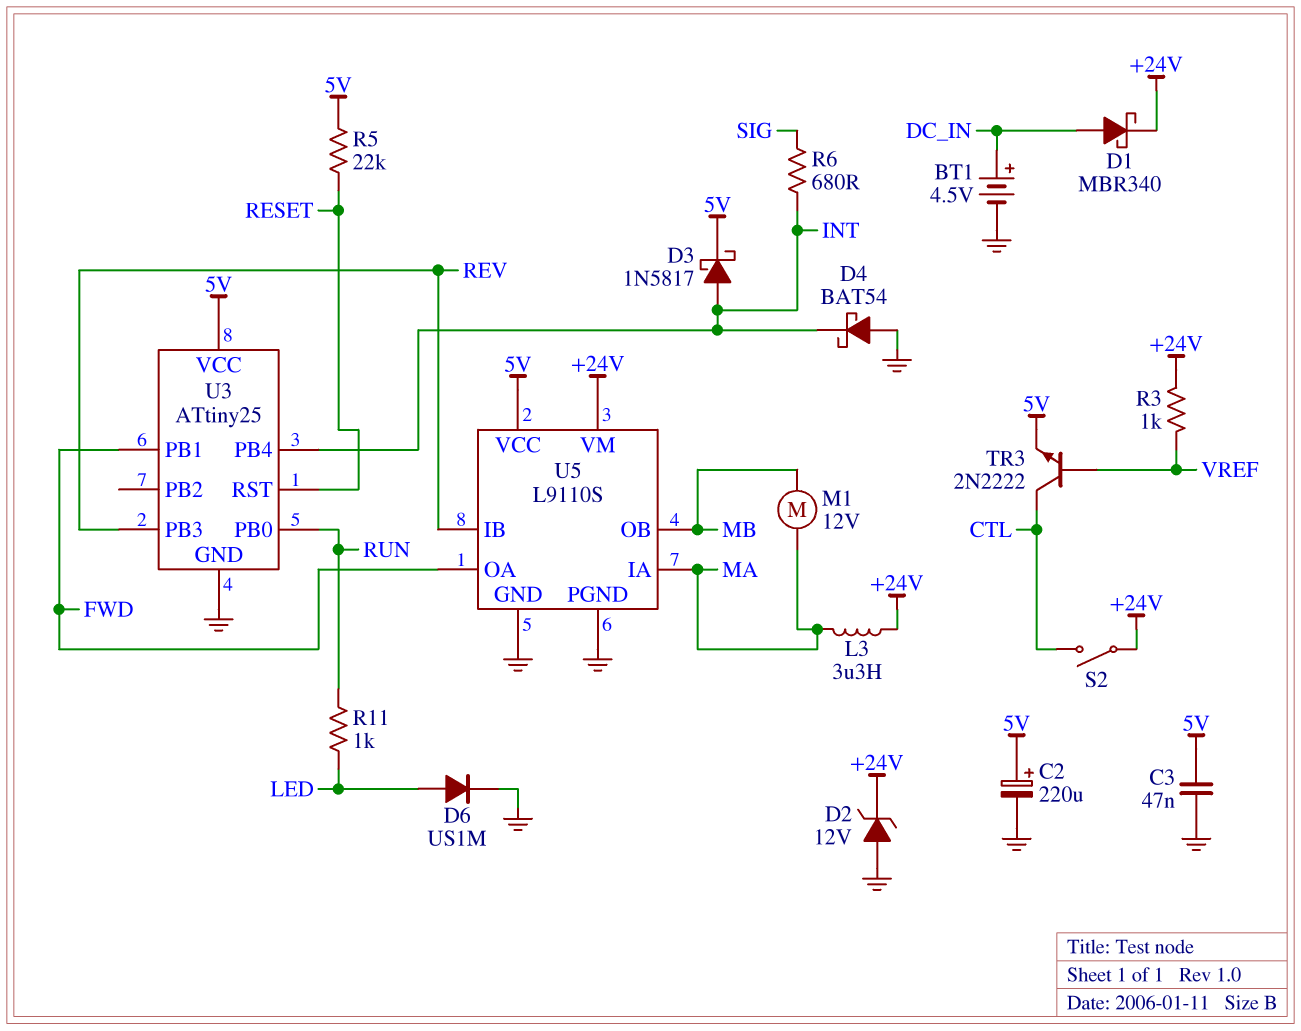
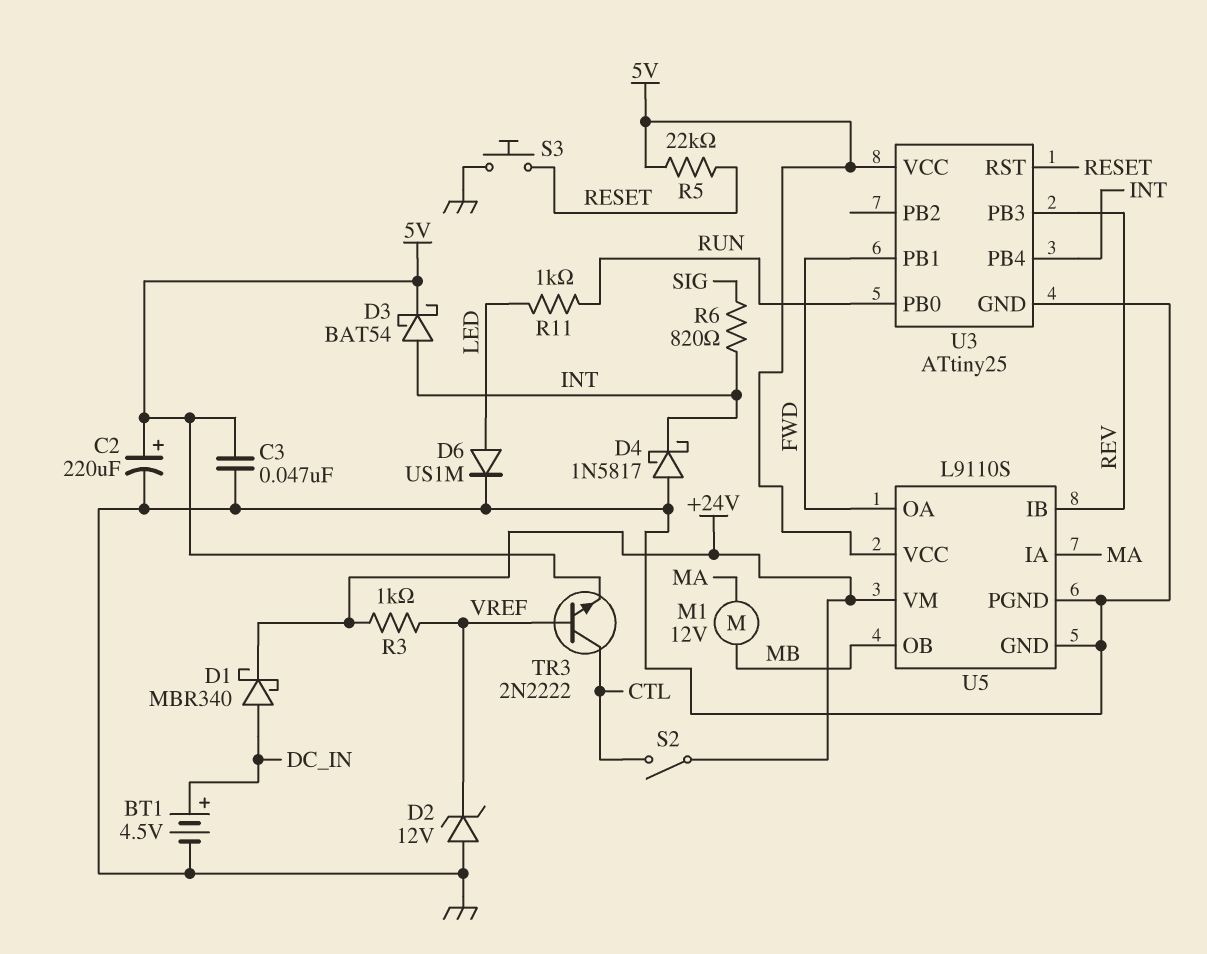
D2: zener 12V (A GND, K +24V) -> zener 12V (A GND, K VREF)
D3: schottky 1N5817 (A INT, K 5V) -> schottky BAT54 (A INT, K 5V)
D4: schottky BAT54 (A GND, K INT) -> schottky 1N5817 (A GND, K INT)
L3: 3.3uH (+24V, MA) -> none
R6: 680 (INT, SIG) -> 820 (INT, SIG)
S3: none -> button (GND, RESET)

